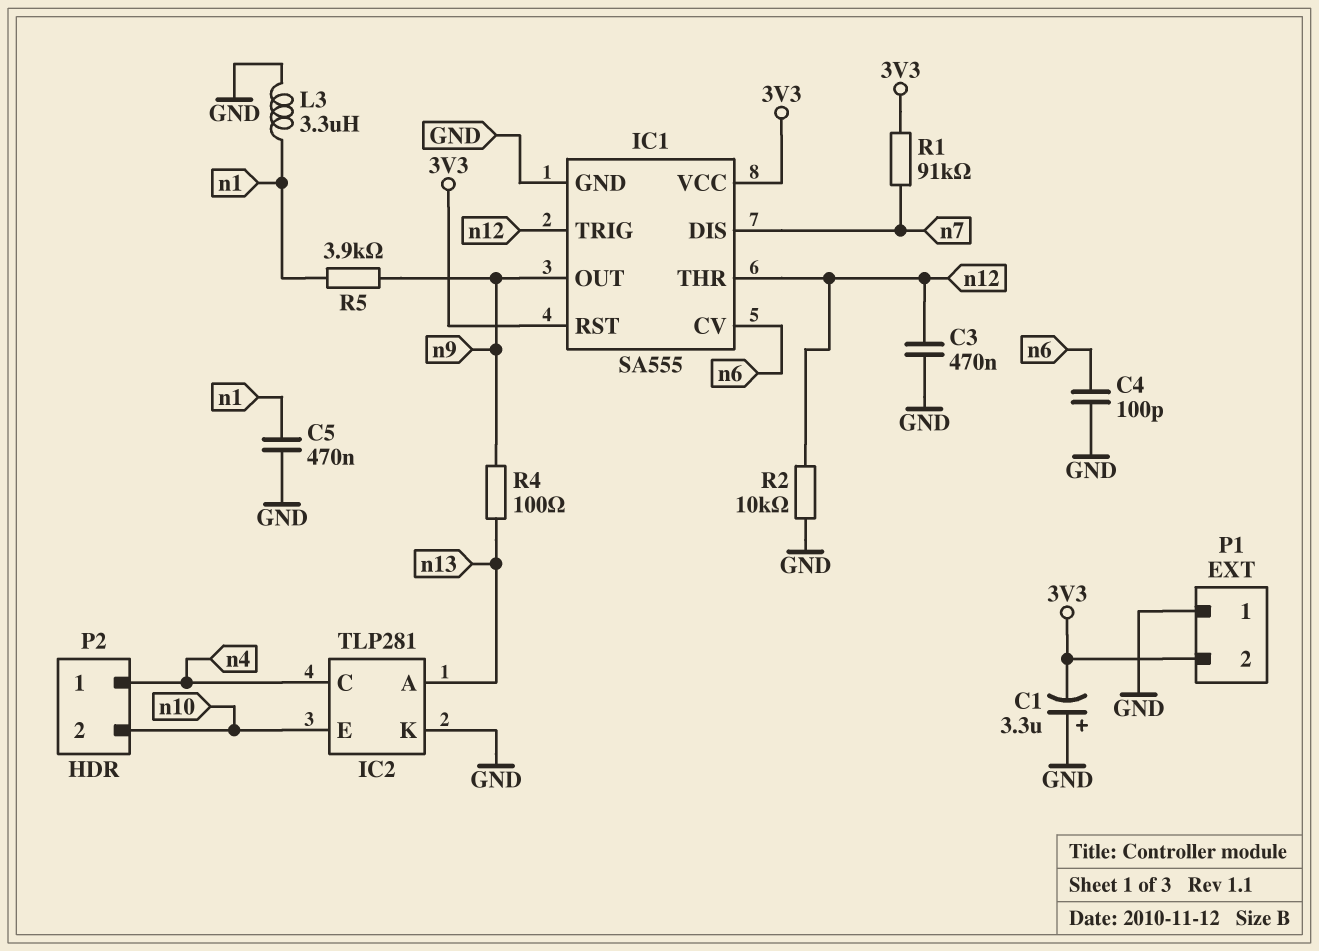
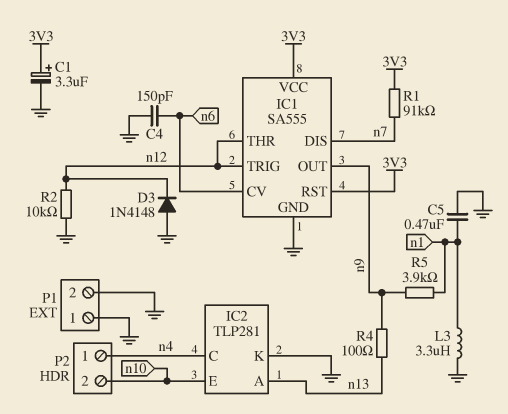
C1: 3.3uF (plus GND, minus 3V3) -> 3.3uF (plus 3V3, minus GND)
C3: 470nF (GND, n12) -> none
C4: 100pF (GND, n6) -> 150pF (GND, n6)
D3: none -> diode 1N4148 (A GND, K n12)
P1 pin 2: 3V3 -> GND

